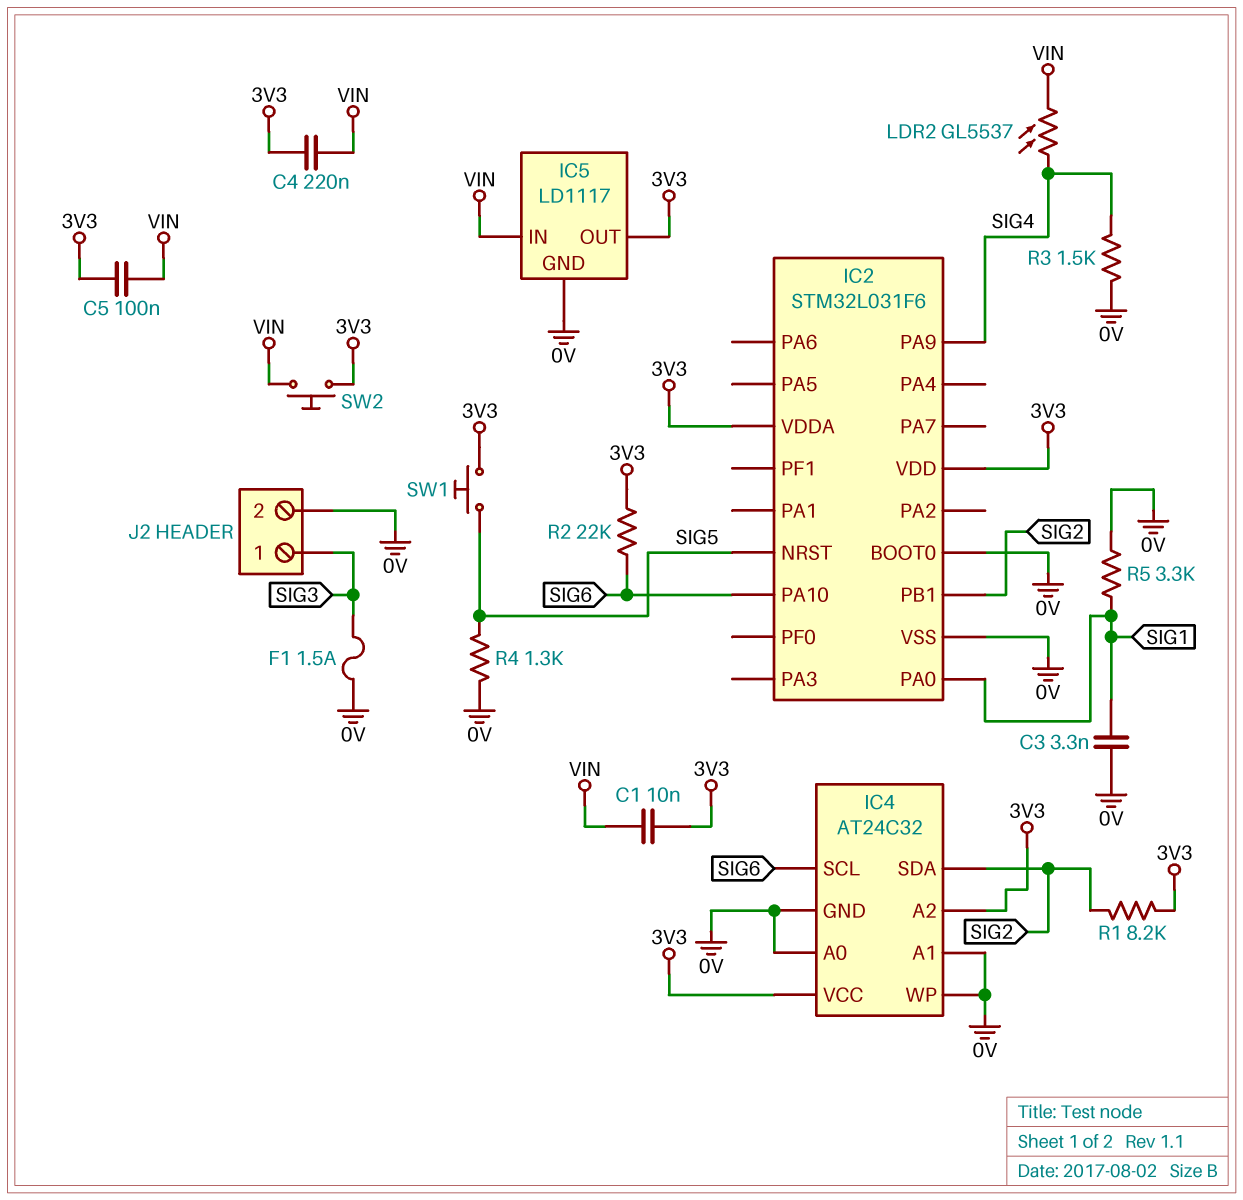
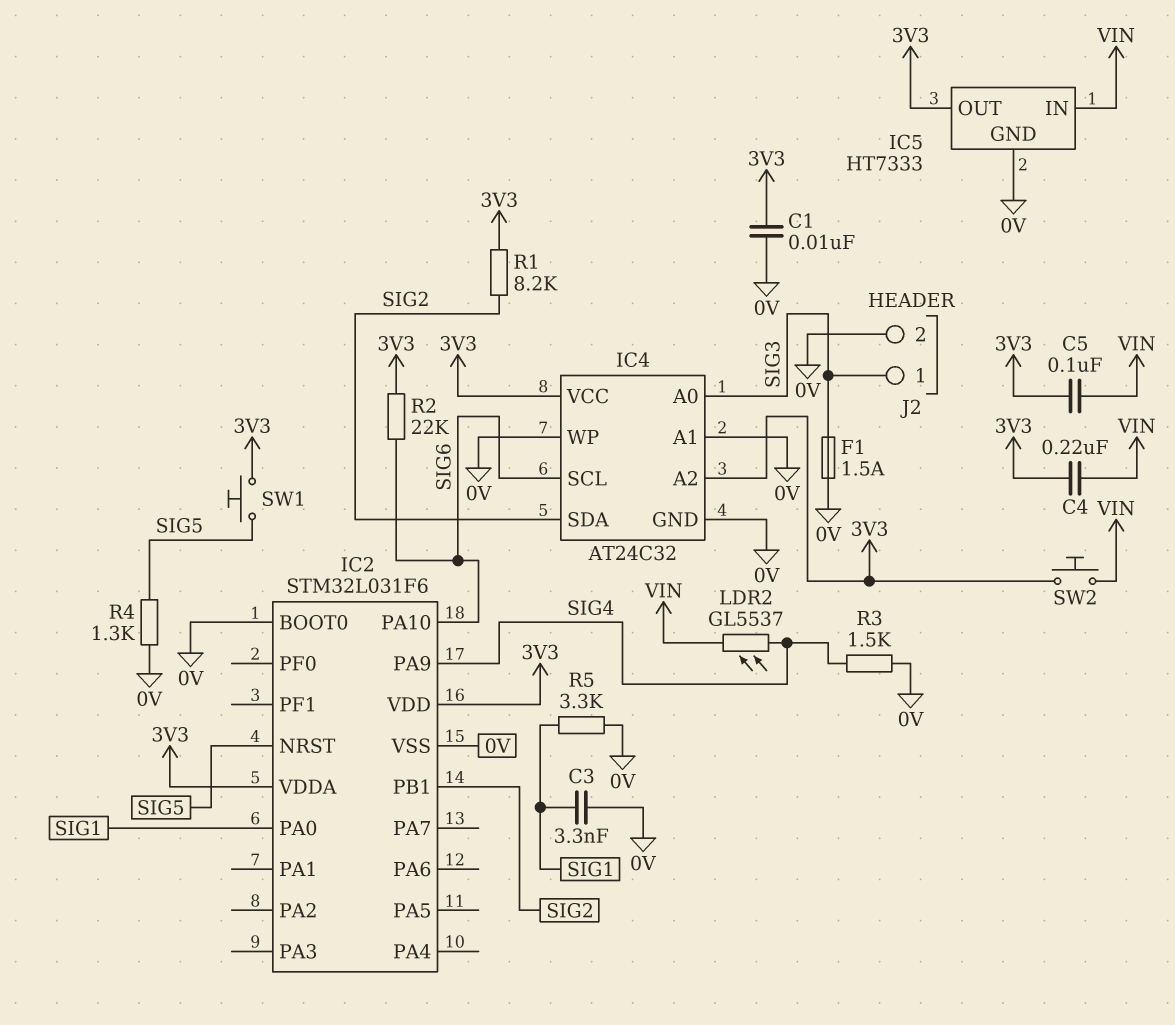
C1: 10nF (3V3, VIN) -> 10nF (0V, 3V3)
IC4 pin A0: 0V -> SIG3
IC5: LD1117 -> HT7333

